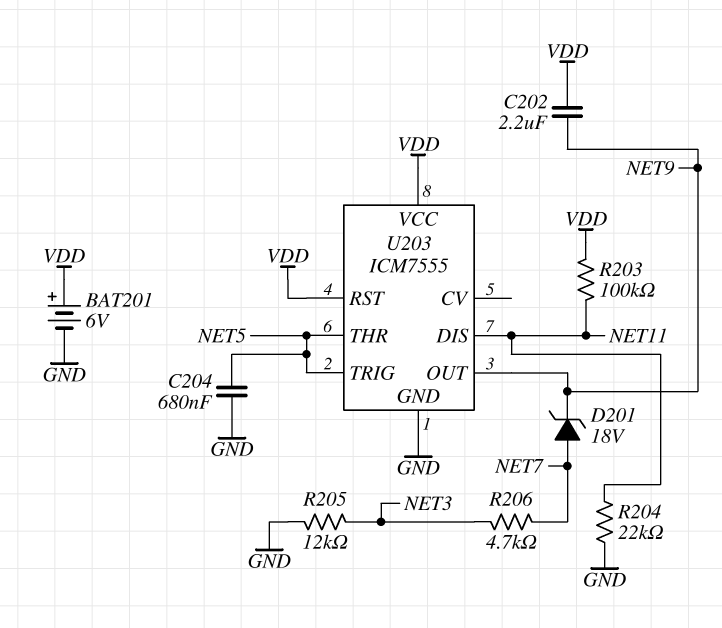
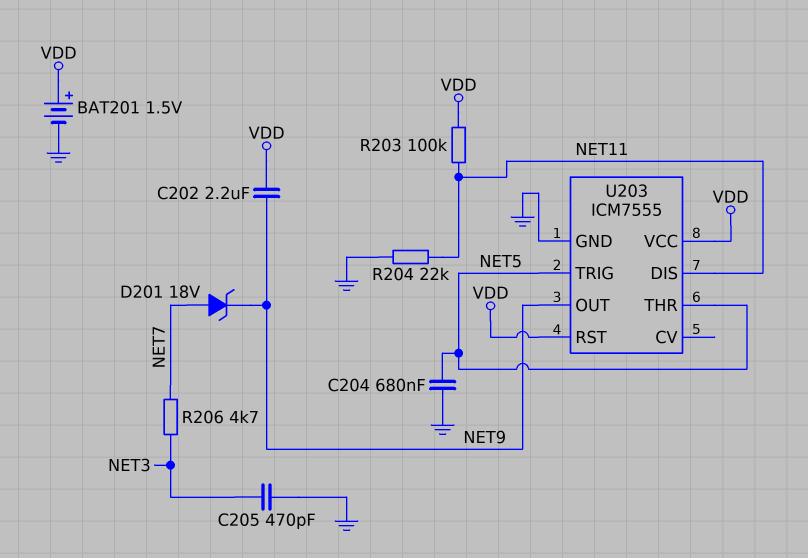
BAT201: 6V (plus VDD, minus GND) -> 1.5V (plus VDD, minus GND)
C205: none -> 470pF (GND, NET3)
R205: 12k (GND, NET3) -> none

